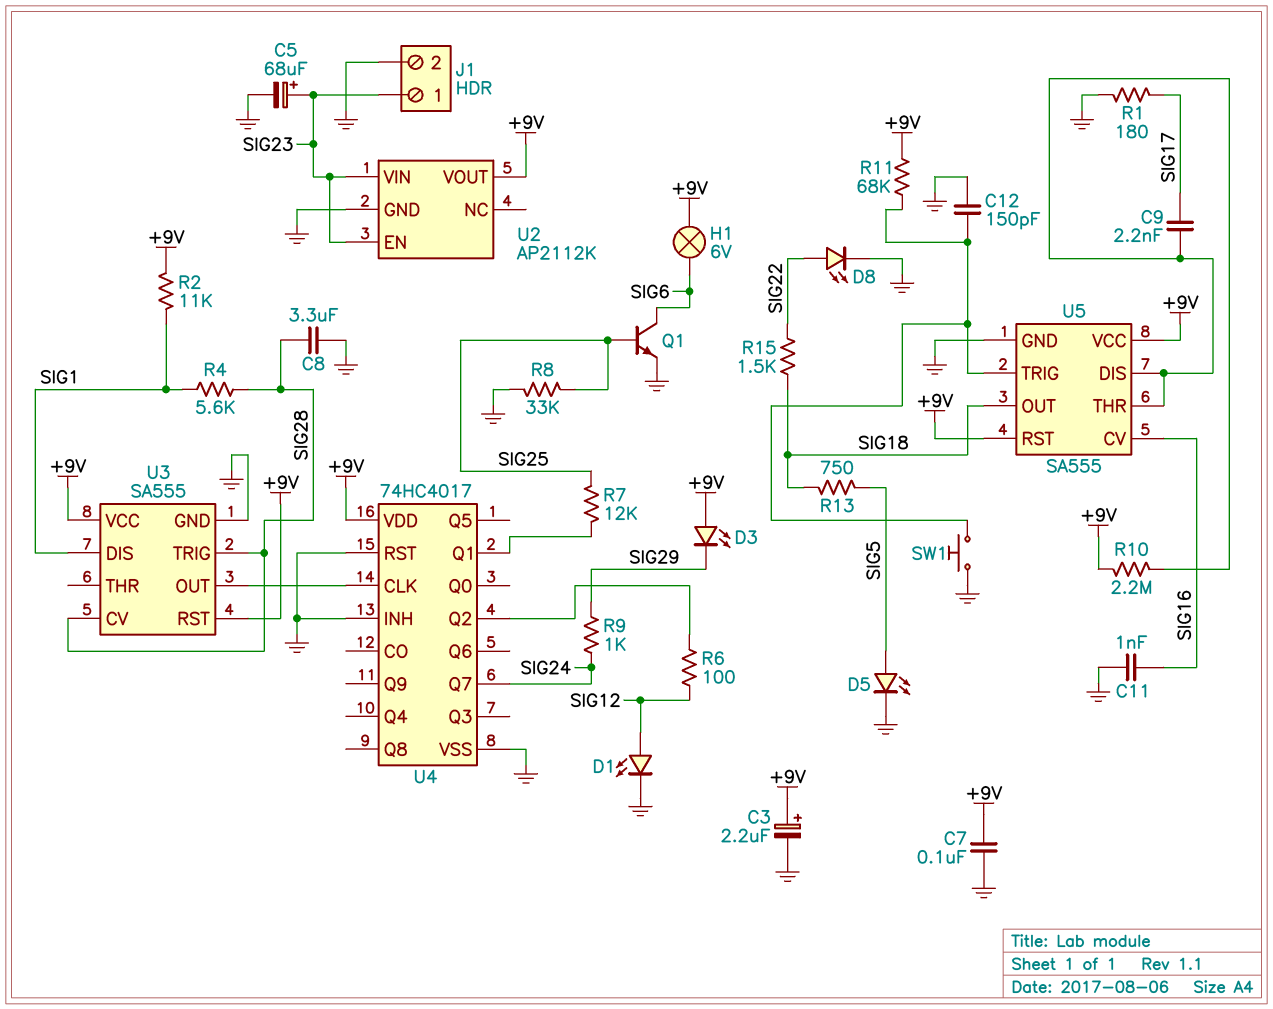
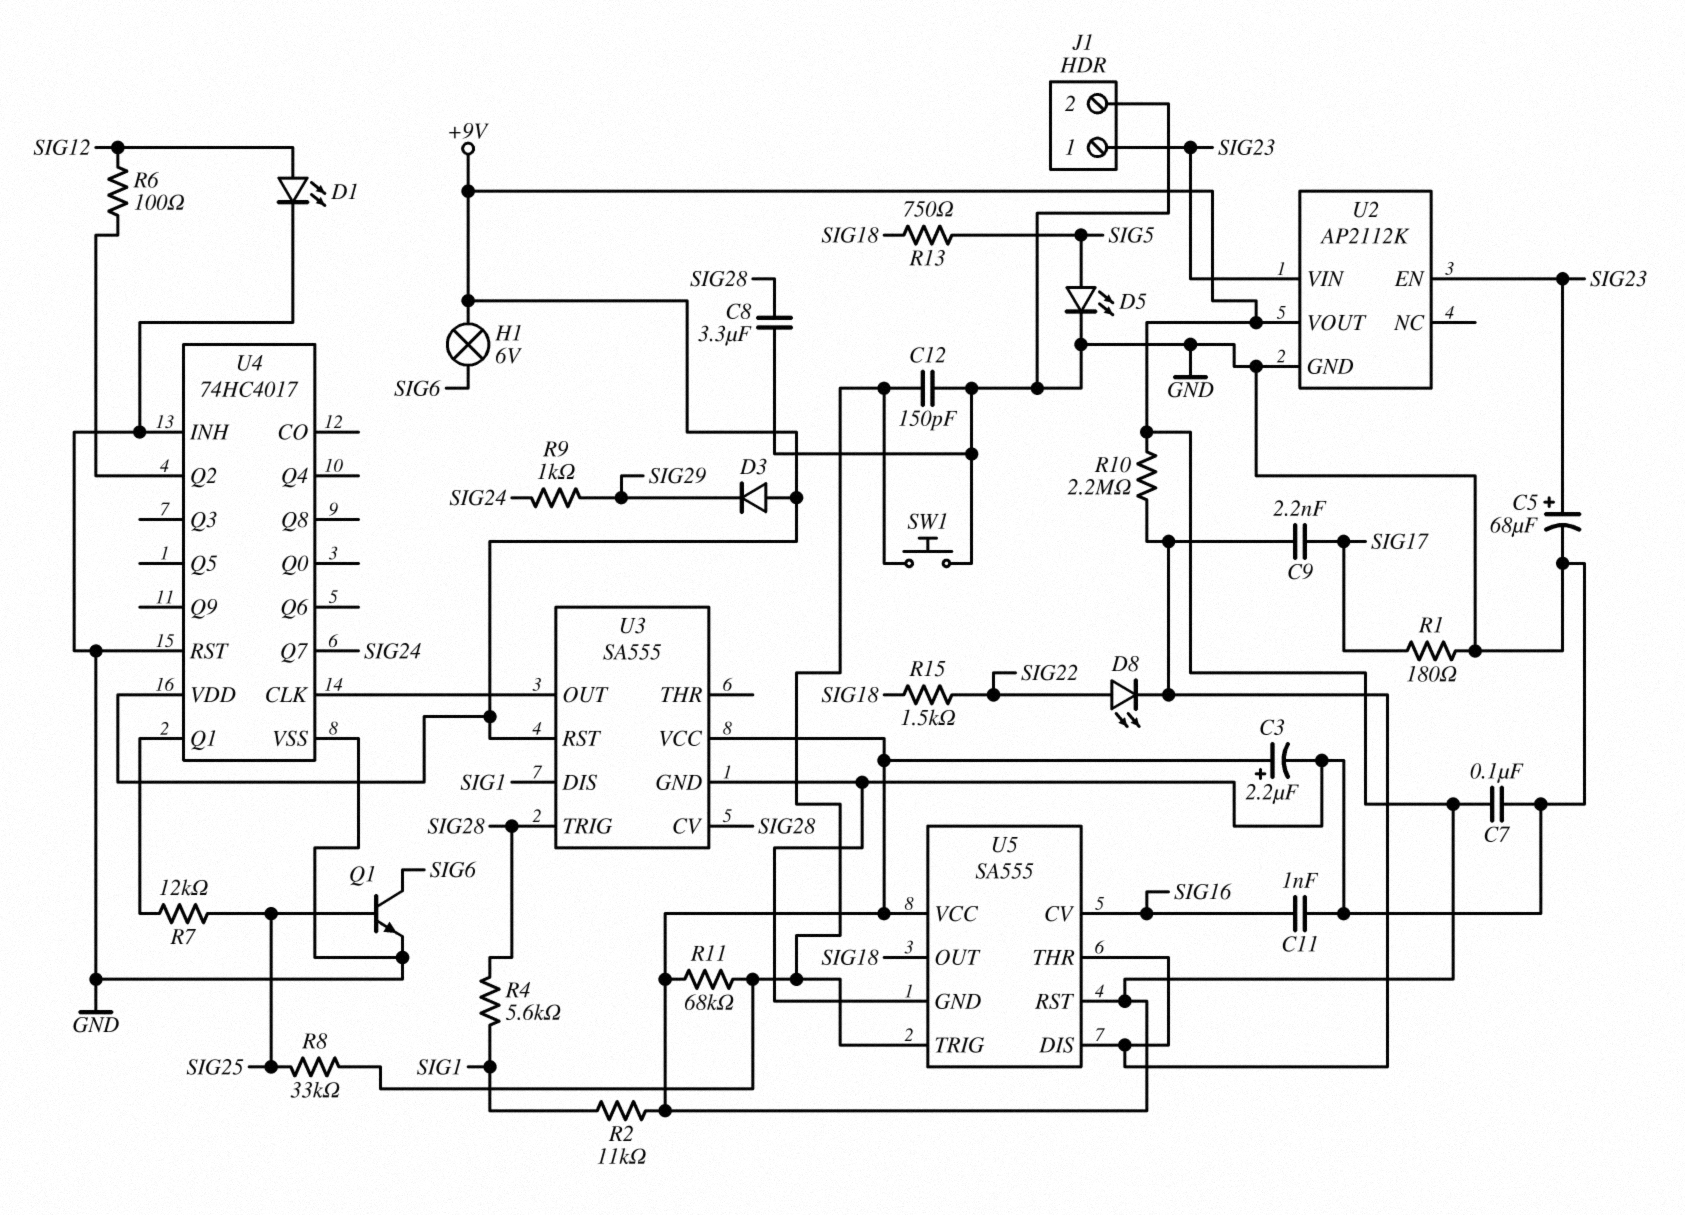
D3: LED (A +9V, K SIG29) -> diode (A +9V, K SIG29)
D8: LED (A SIG22, K GND) -> LED (A SIG22, K U5/DIS)
R8: 33k (GND, SIG25) -> 33k (SIG25, U5/TRIG)

